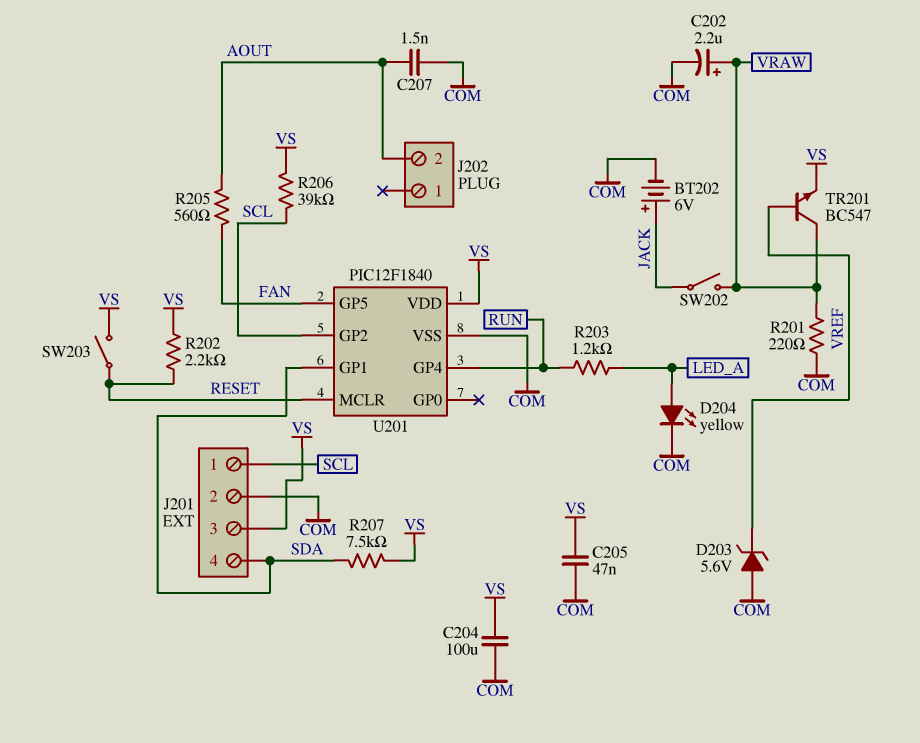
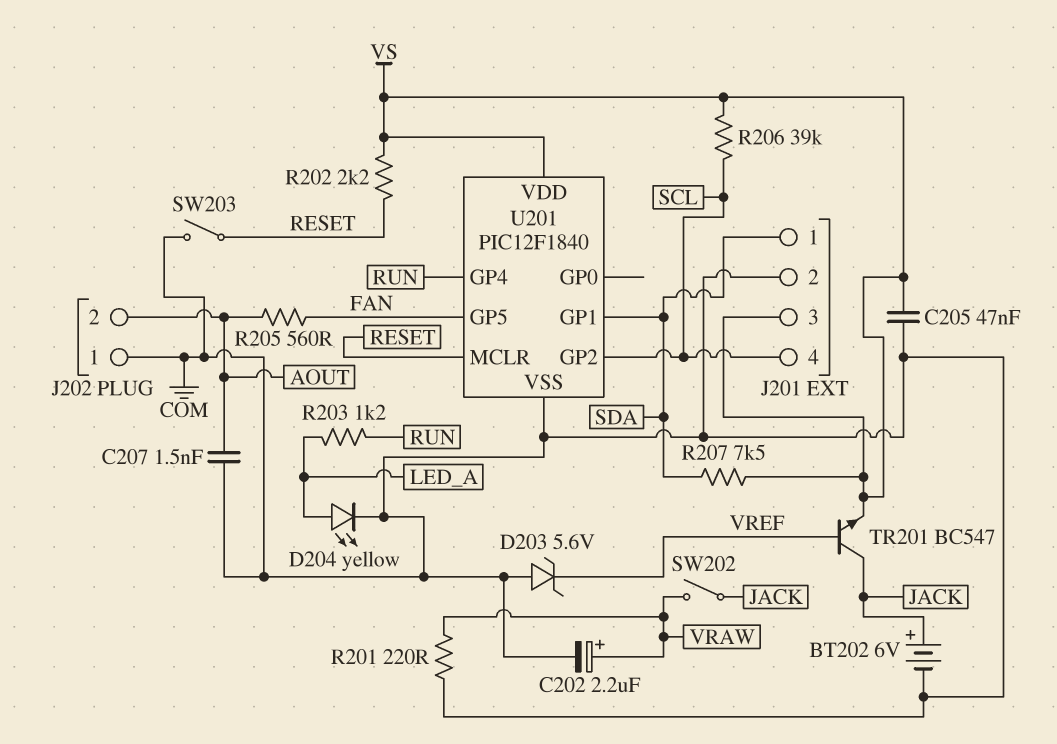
C204: 100uF (COM, VS) -> none
J201 pin 1: SCL -> SDA
J201 pin 4: SDA -> SCL
J202 pin 1: none -> COM
SW203: switch (RESET, VS) -> switch (COM, RESET)
TR201: NPN BC547 (B VREF, C VRAW, E VS) -> NPN BC547 (B VREF, C JACK, E VS)

